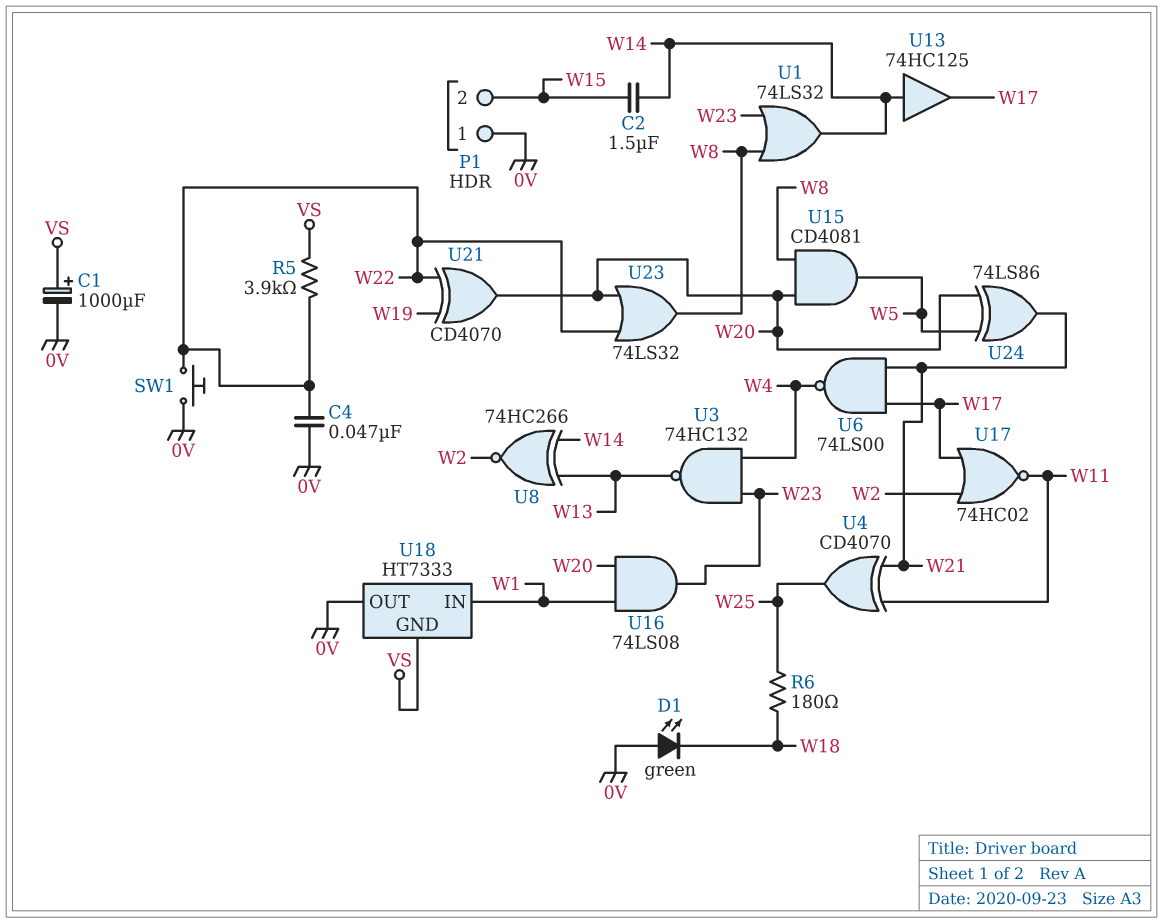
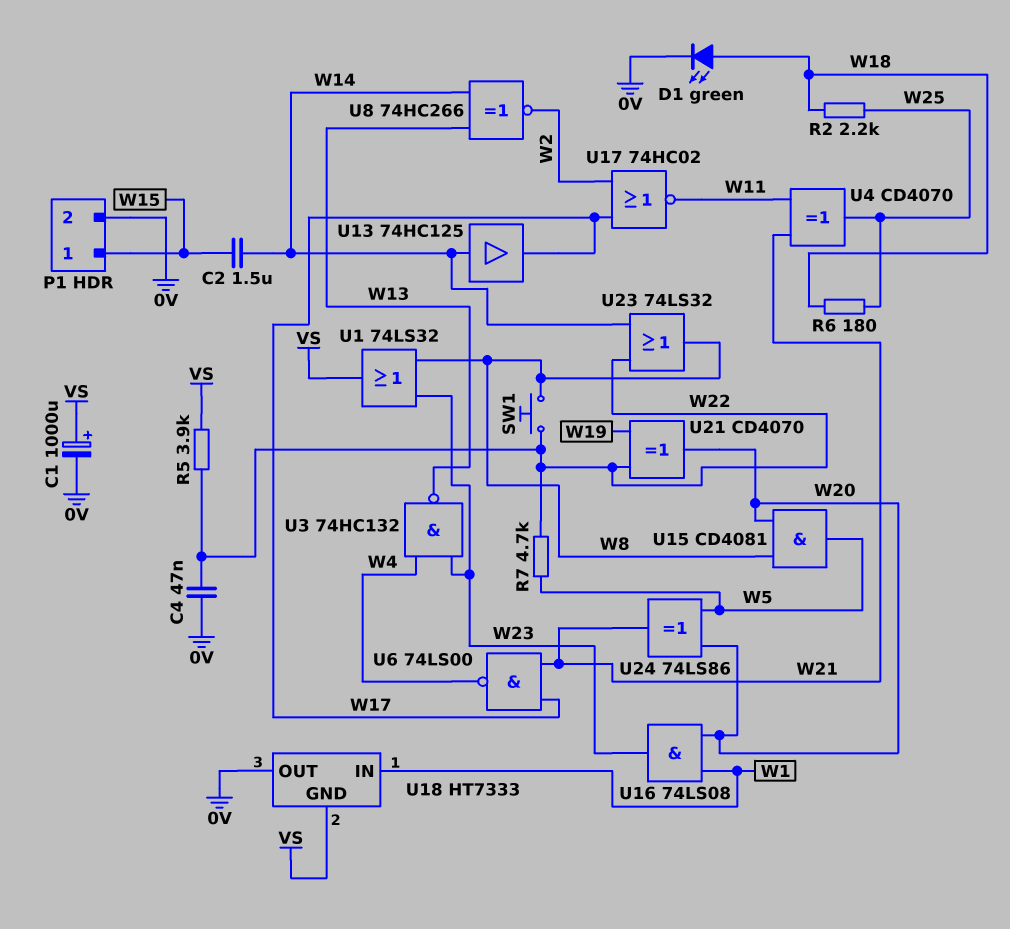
D1: LED green (A 0V, K W18) -> LED green (A W18, K 0V)
P1 pin 1: 0V -> W15
P1 pin 2: W15 -> 0V
R2: none -> 2.2k (W18, W25)
R7: none -> 4.7k (W5, W22)
SW1: button (0V, W22) -> button (W8, W22)
U1: OR 74LS32 (in W8, in W23, out W14) -> OR 74LS32 (in W8, in W23, out VS)
U23: OR 74LS32 (in W20, in W22, out W8) -> OR 74LS32 (in W14, in W22, out W8)

